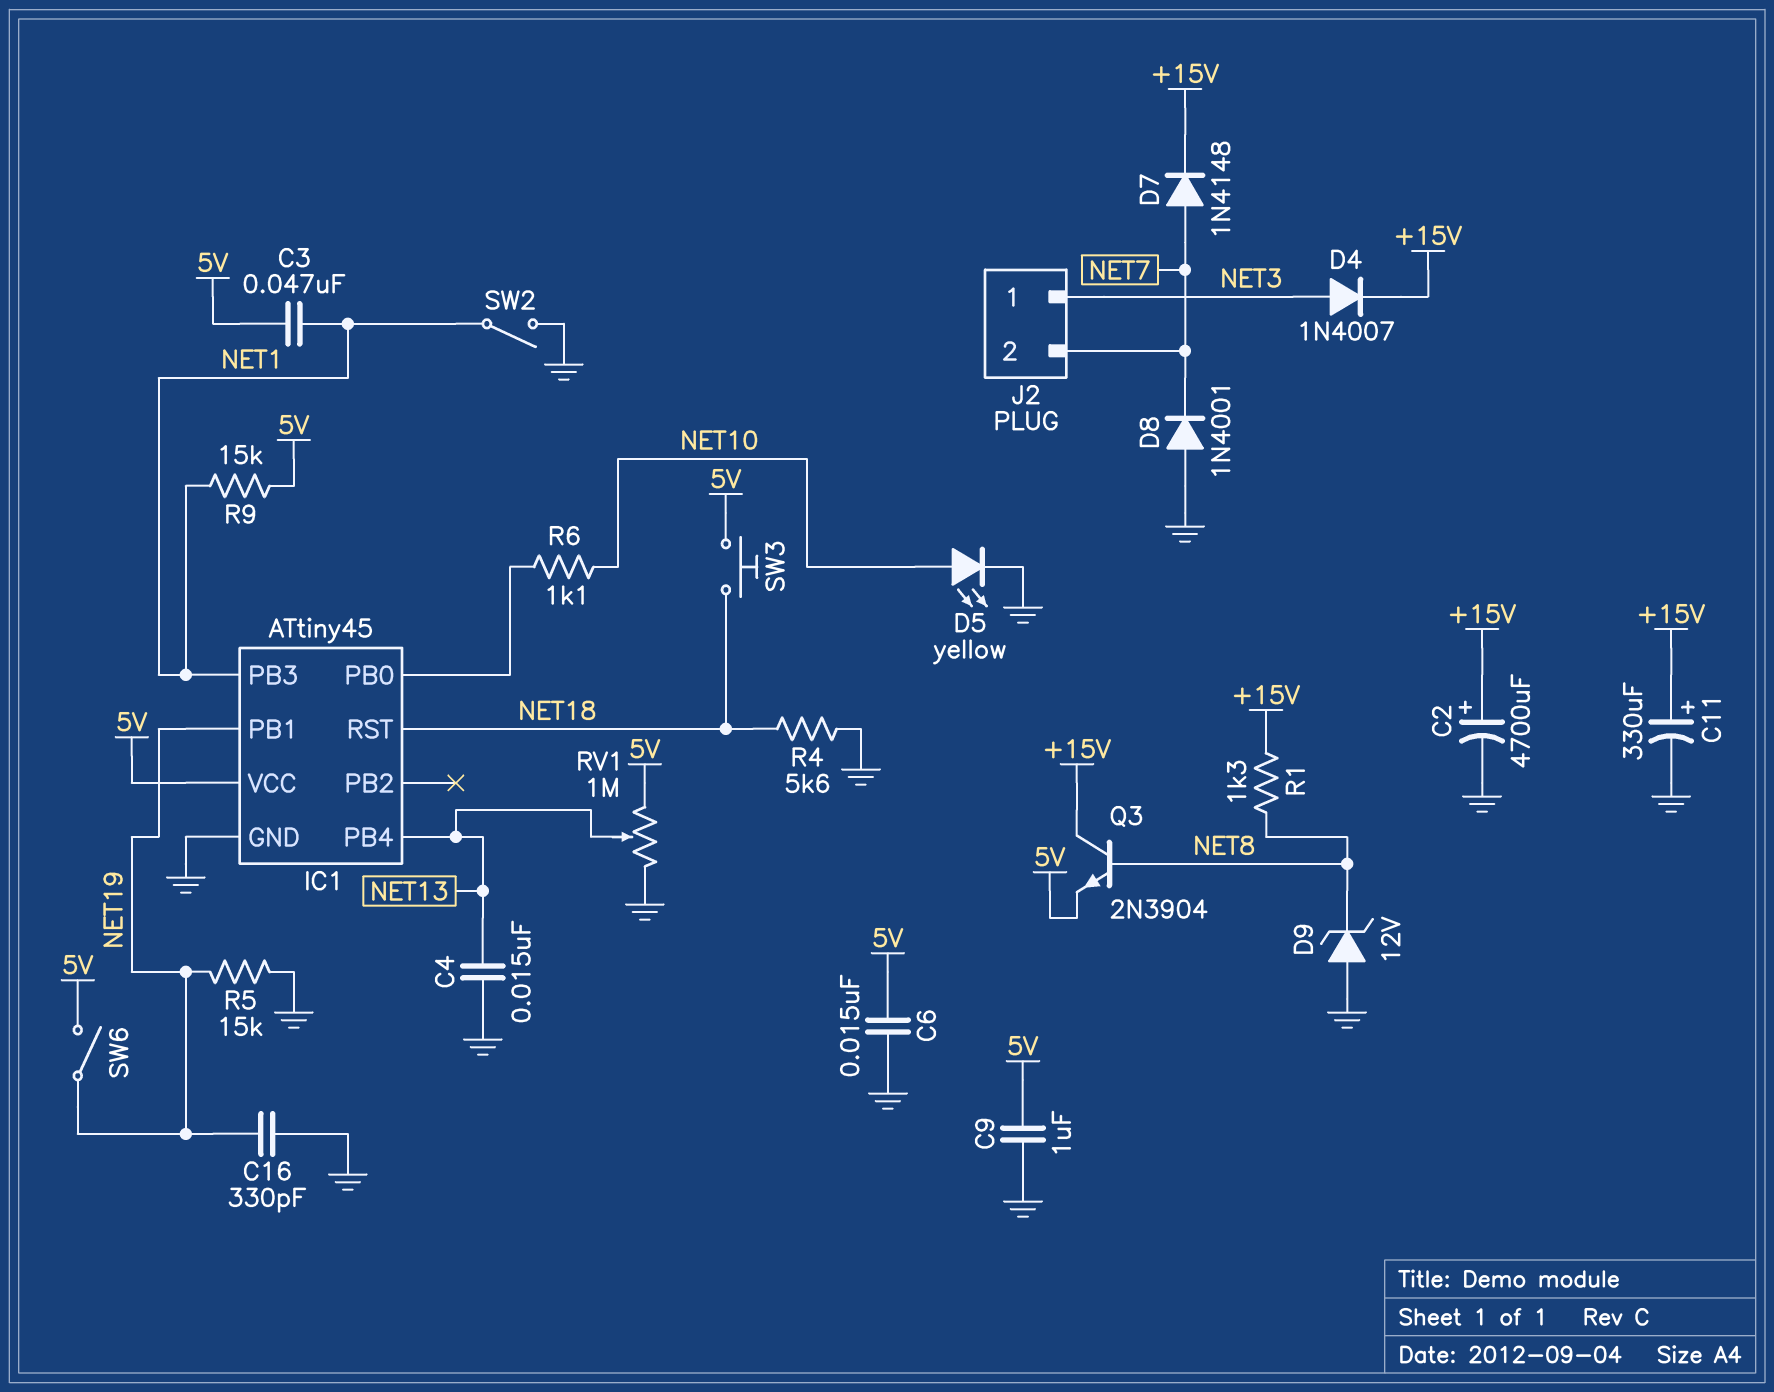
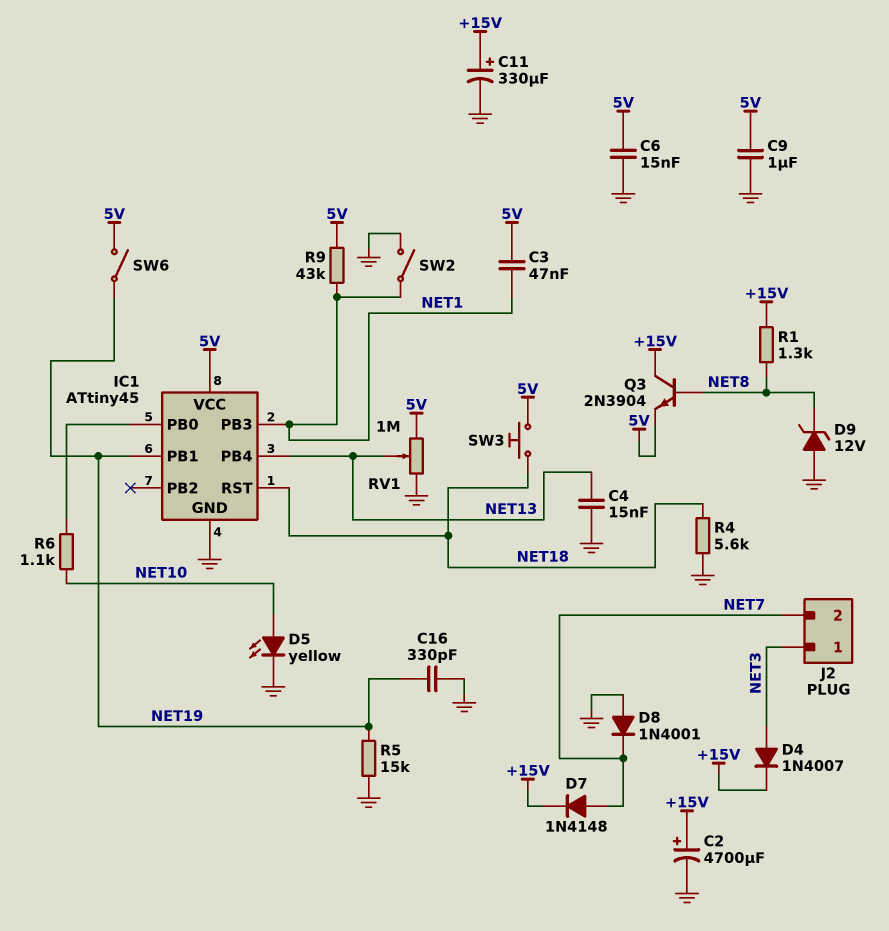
R9: 15k (5V, NET1) -> 43k (5V, NET1)

